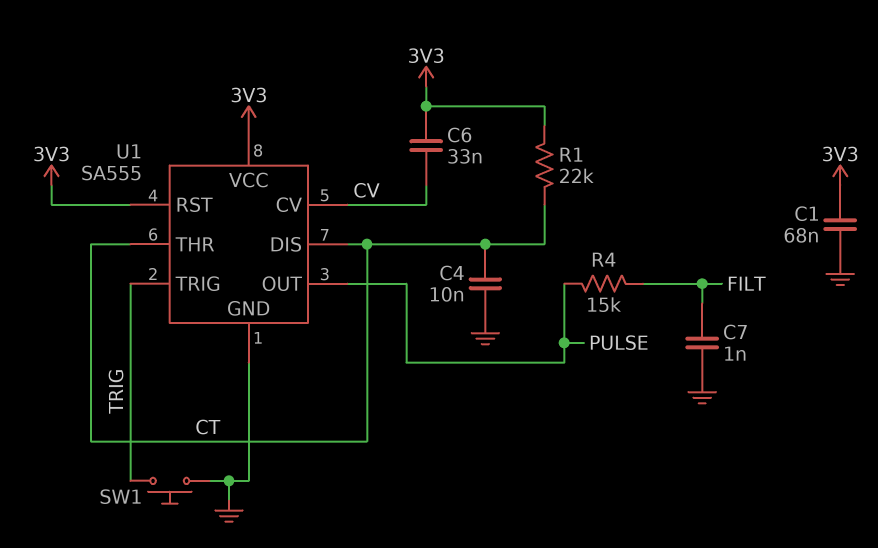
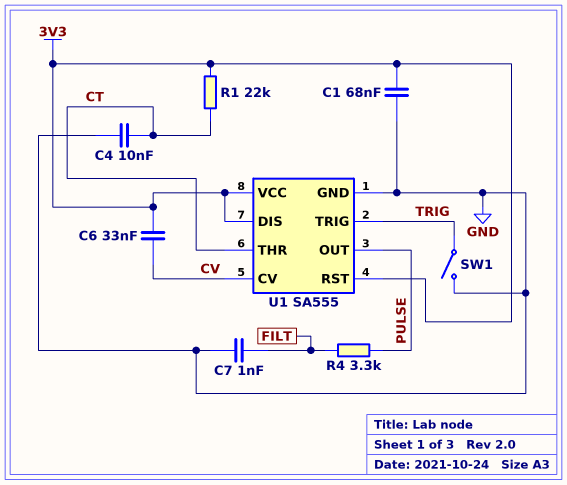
R4: 15k (FILT, PULSE) -> 3.3k (FILT, PULSE)
SW1: button (GND, TRIG) -> switch (GND, TRIG)
U1 pin DIS: CT -> 3V3

